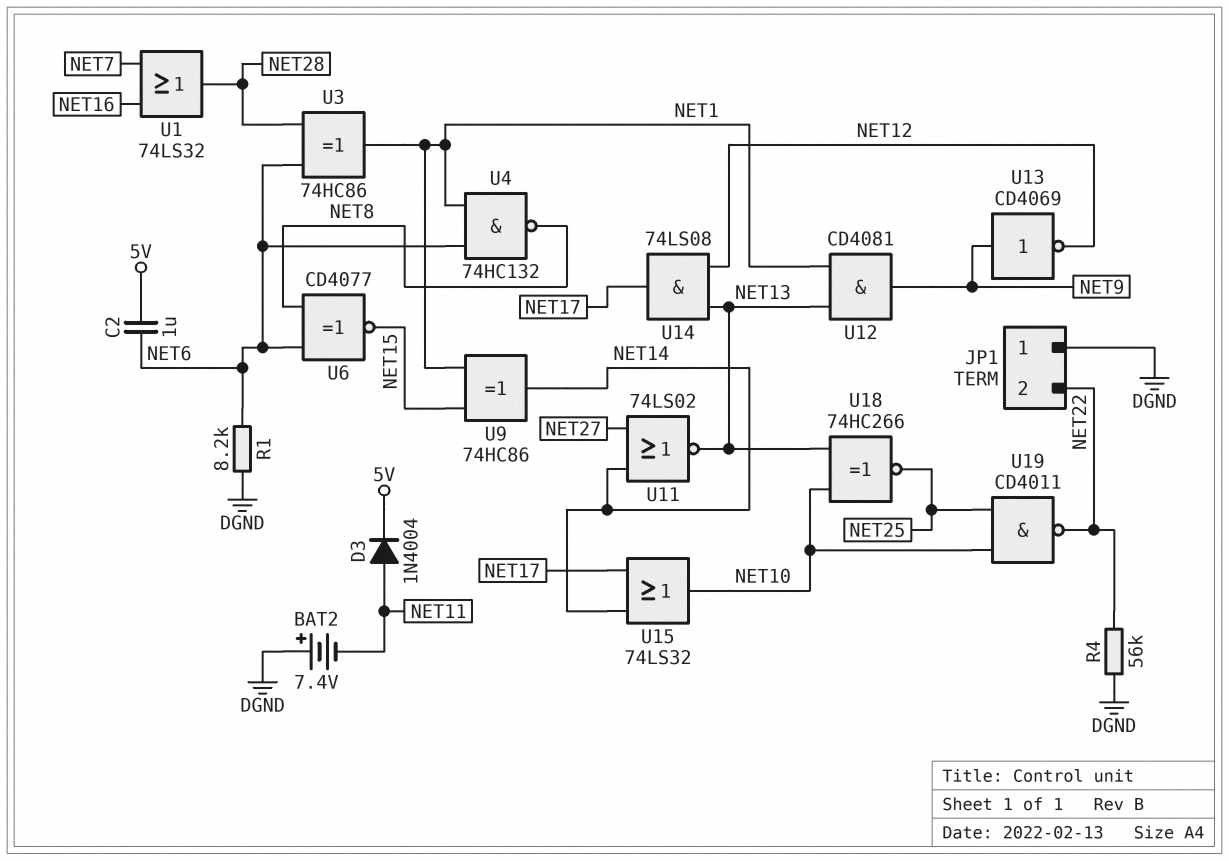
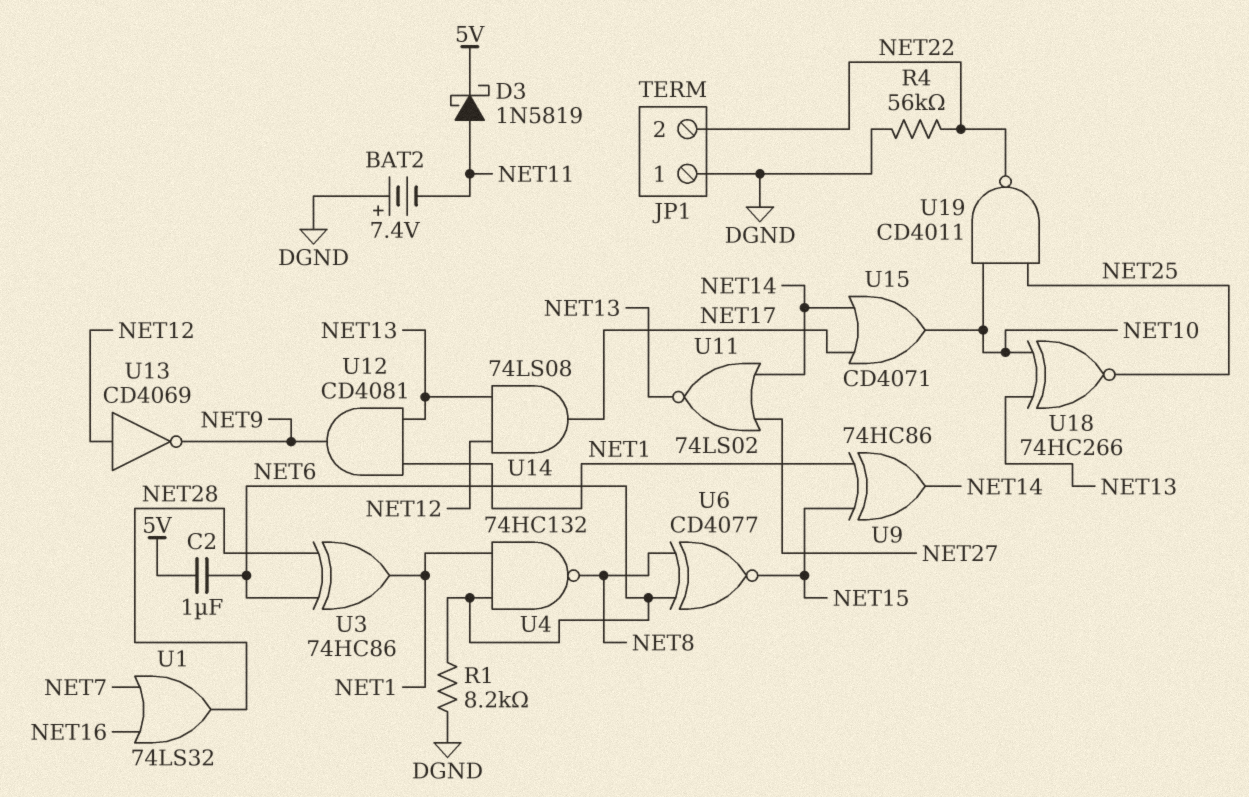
D3: diode 1N4004 (A NET11, K 5V) -> schottky 1N5819 (A NET11, K 5V)
U13: NOT CD4069 (in NET9, out NET12) -> NOT CD4069 (in NET12, out NET9)
U15: OR 74LS32 (in NET14, in NET17, out NET10) -> OR CD4071 (in NET14, in NET17, out NET10)

